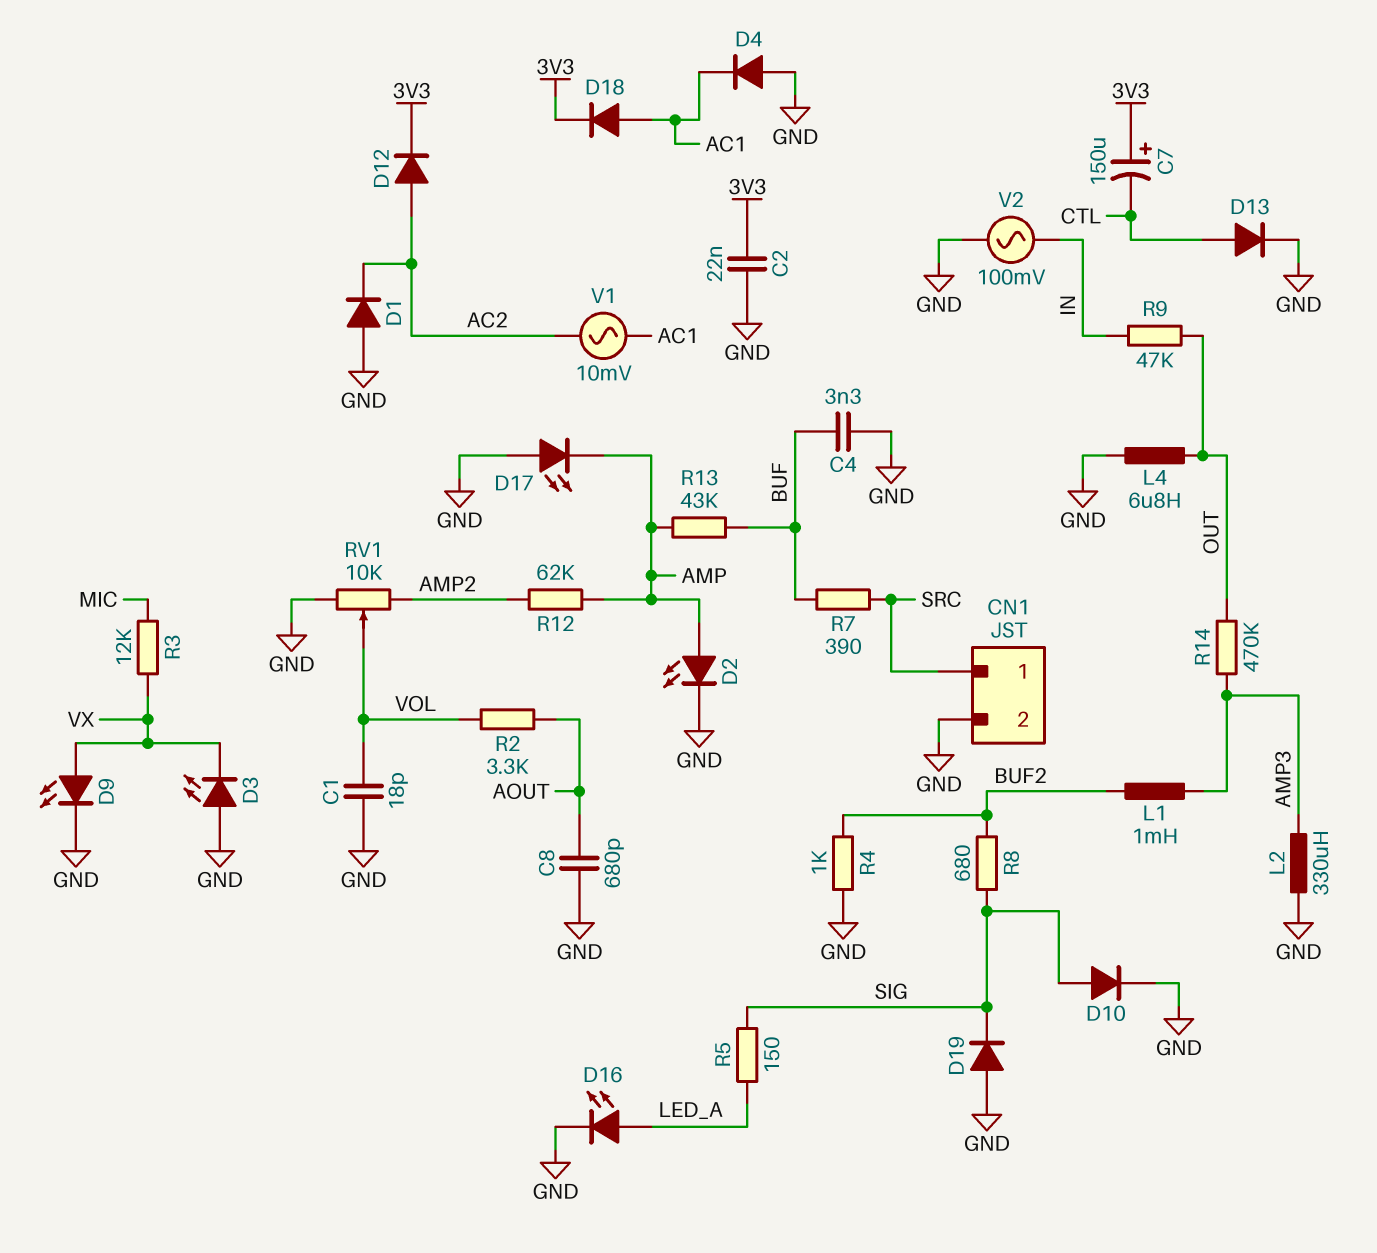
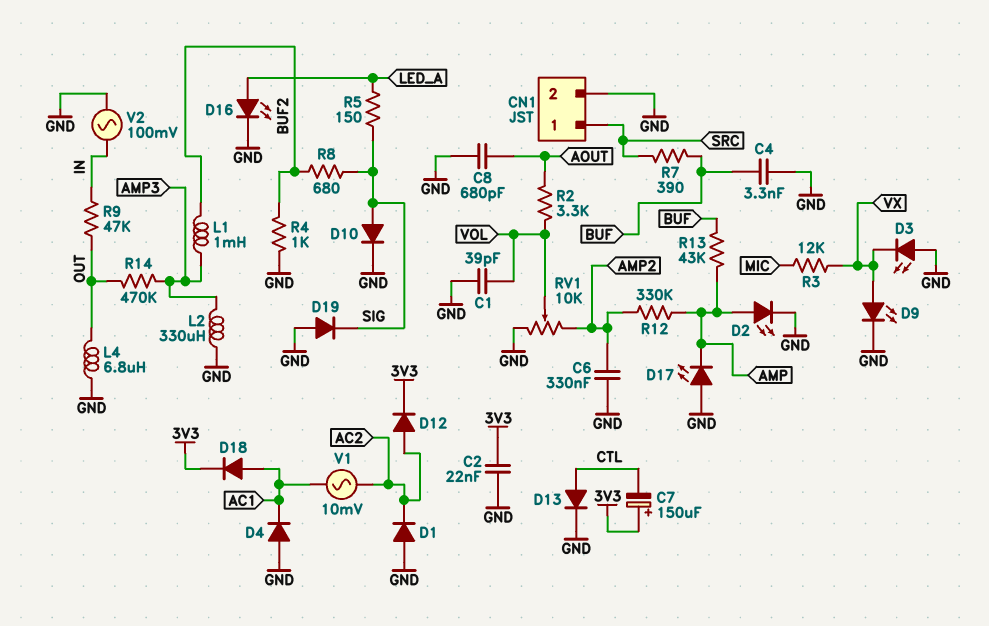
C1: 18pF (GND, VOL) -> 39pF (GND, VOL)
C6: none -> 330nF (AMP2, GND)
R12: 62k (AMP, AMP2) -> 330k (AMP, AMP2)

